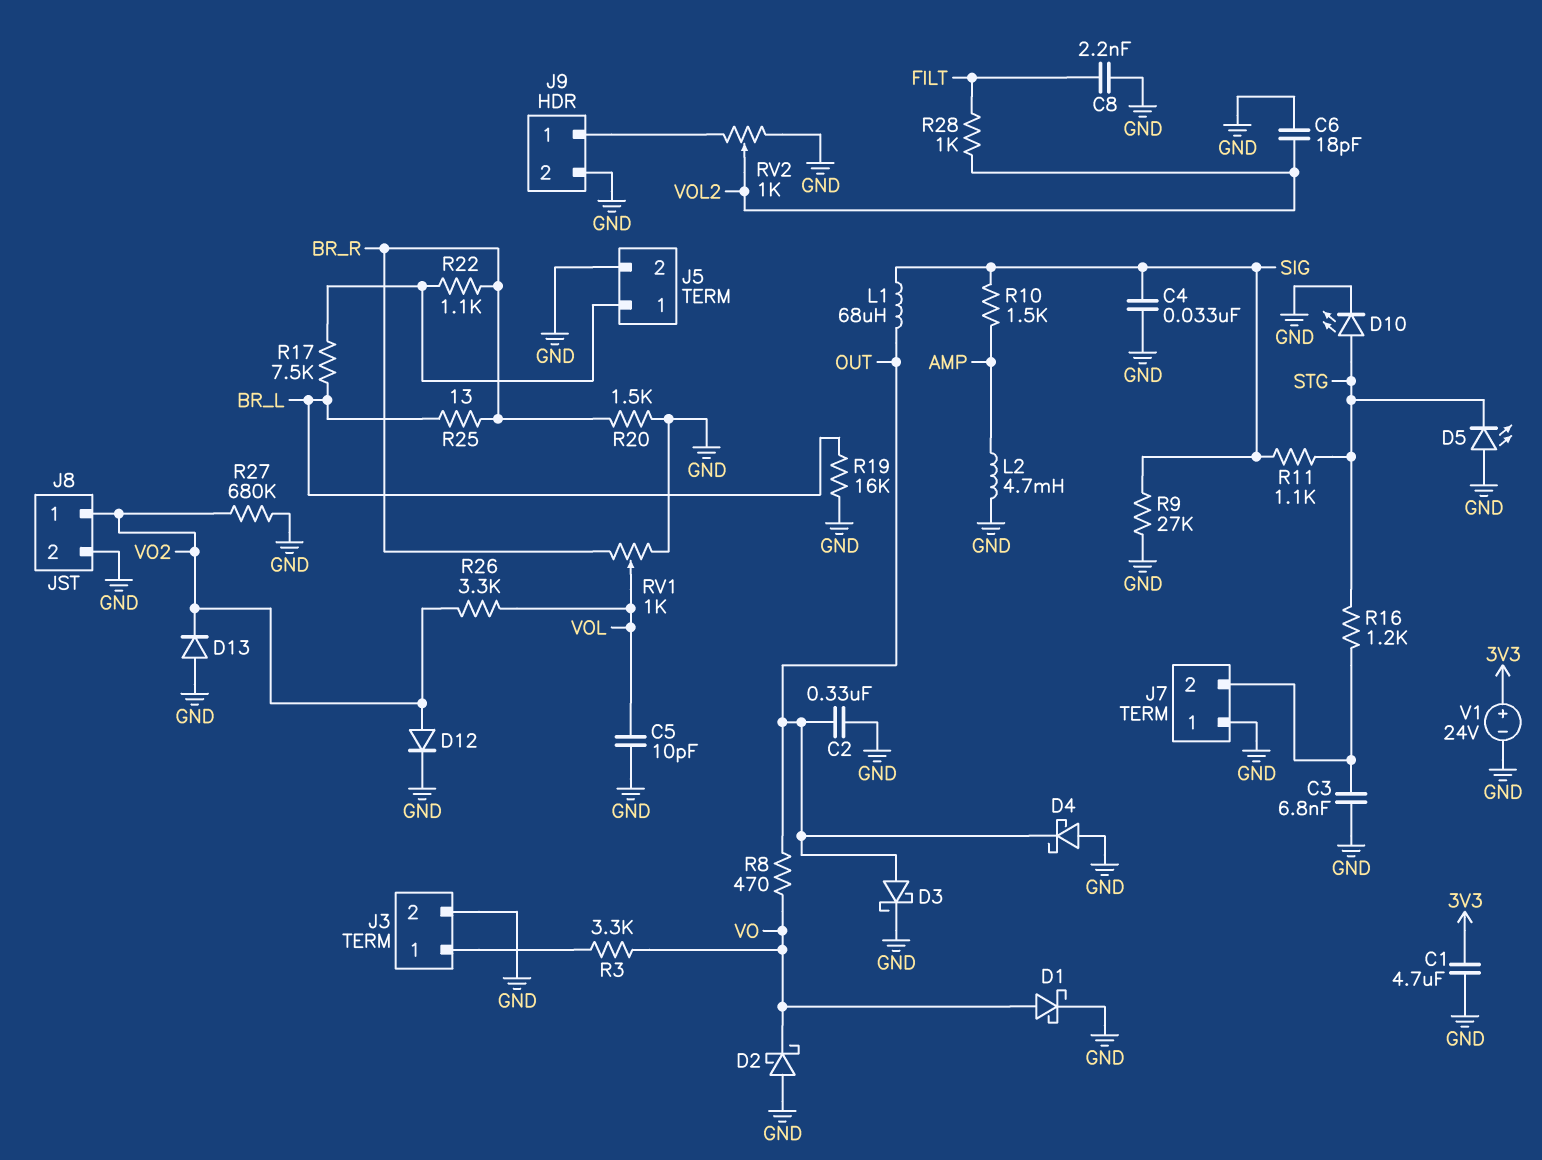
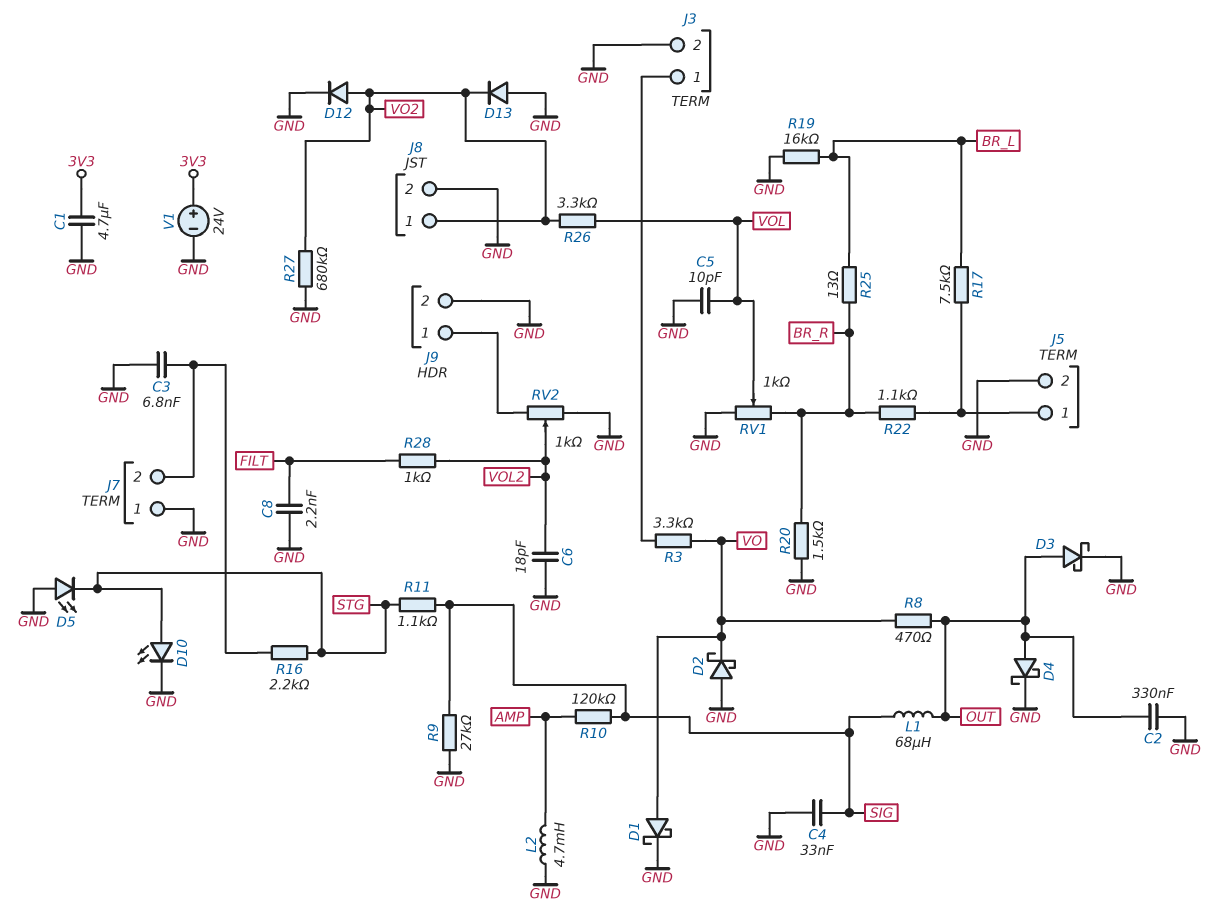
D4: schottky (A GND, K OUT) -> schottky (A OUT, K GND)
R10: 1.5k (AMP, SIG) -> 120k (AMP, SIG)
R16: 1.2k (J7/2, STG) -> 2.2k (J7/2, STG)

